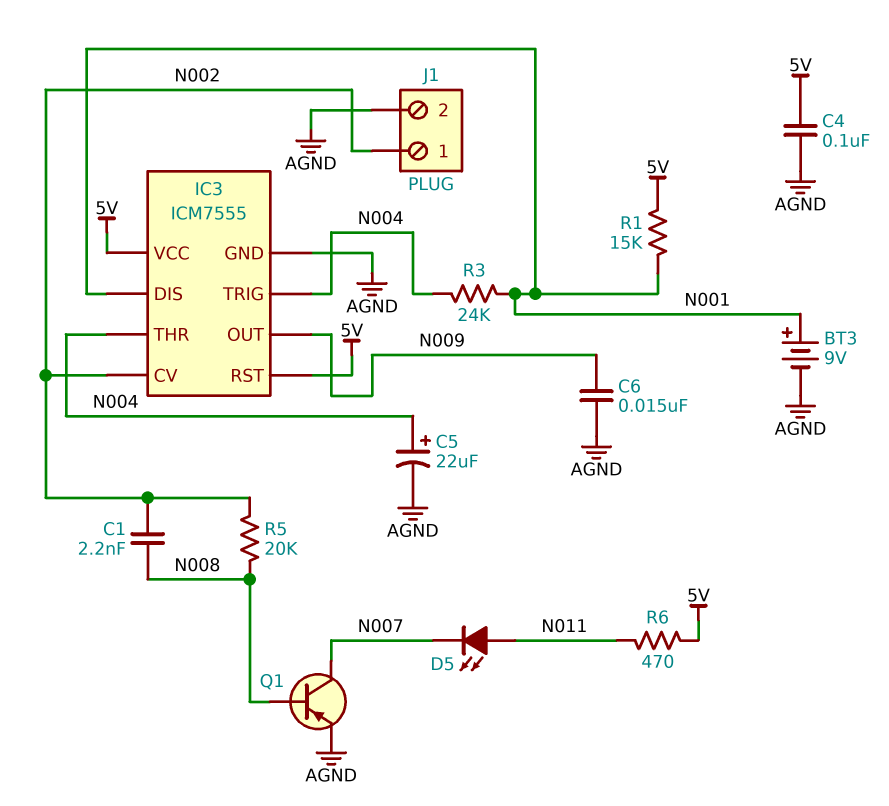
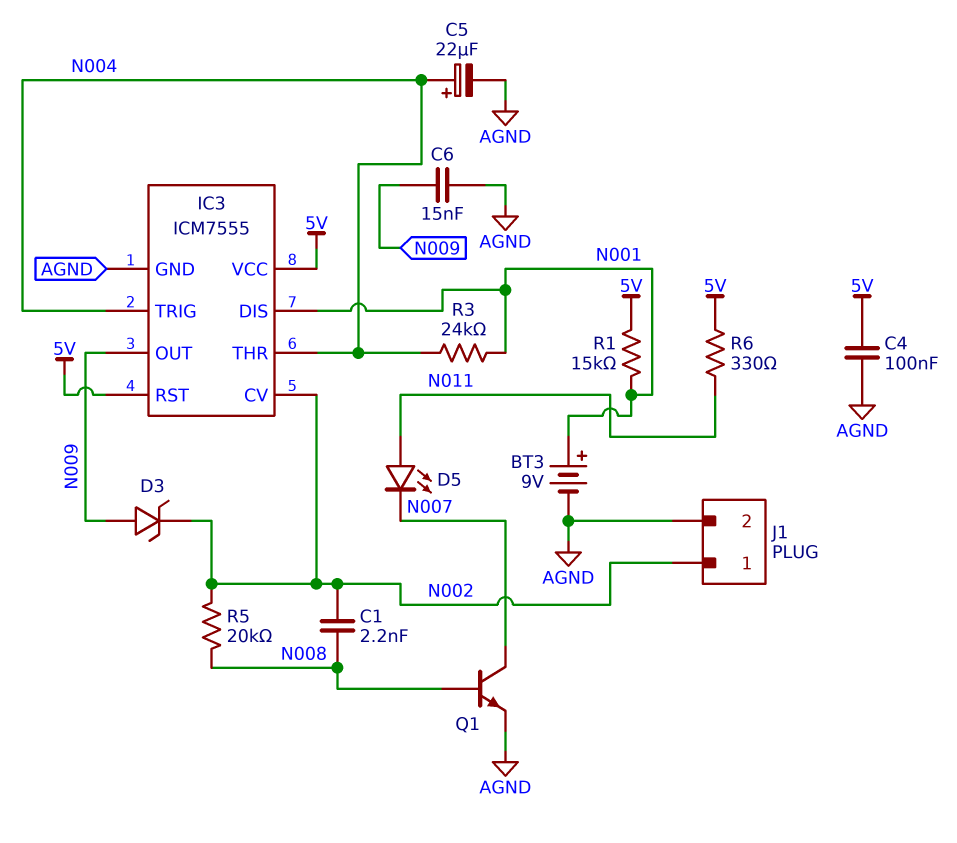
D3: none -> zener (A N009, K N002)
Q1: PNP (B N008, C N007, E AGND) -> NPN (B N008, C N007, E AGND)
R6: 470 (5V, N011) -> 330 (5V, N011)

